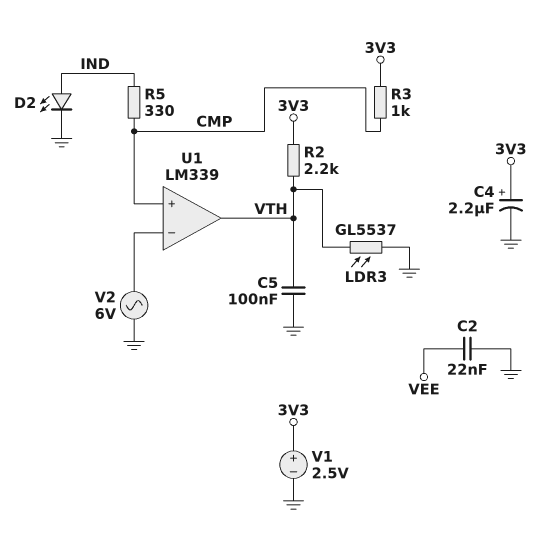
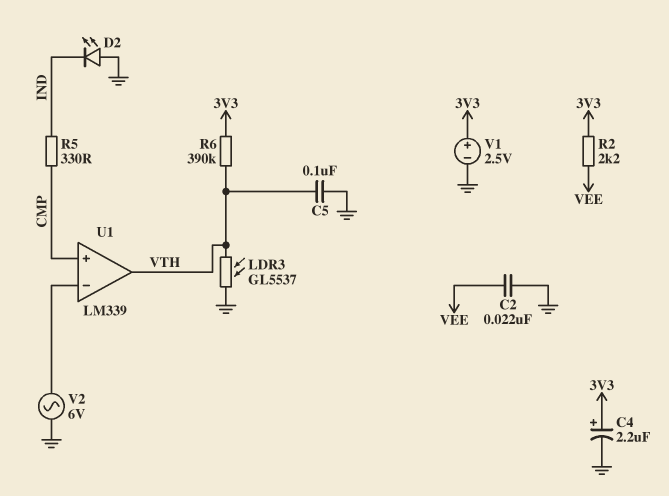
D2: LED (A IND, K GND) -> LED (A GND, K IND)
R2: 2.2k (3V3, VTH) -> 2.2k (3V3, VEE)
R3: 1k (3V3, CMP) -> none
R6: none -> 390k (3V3, VTH)

